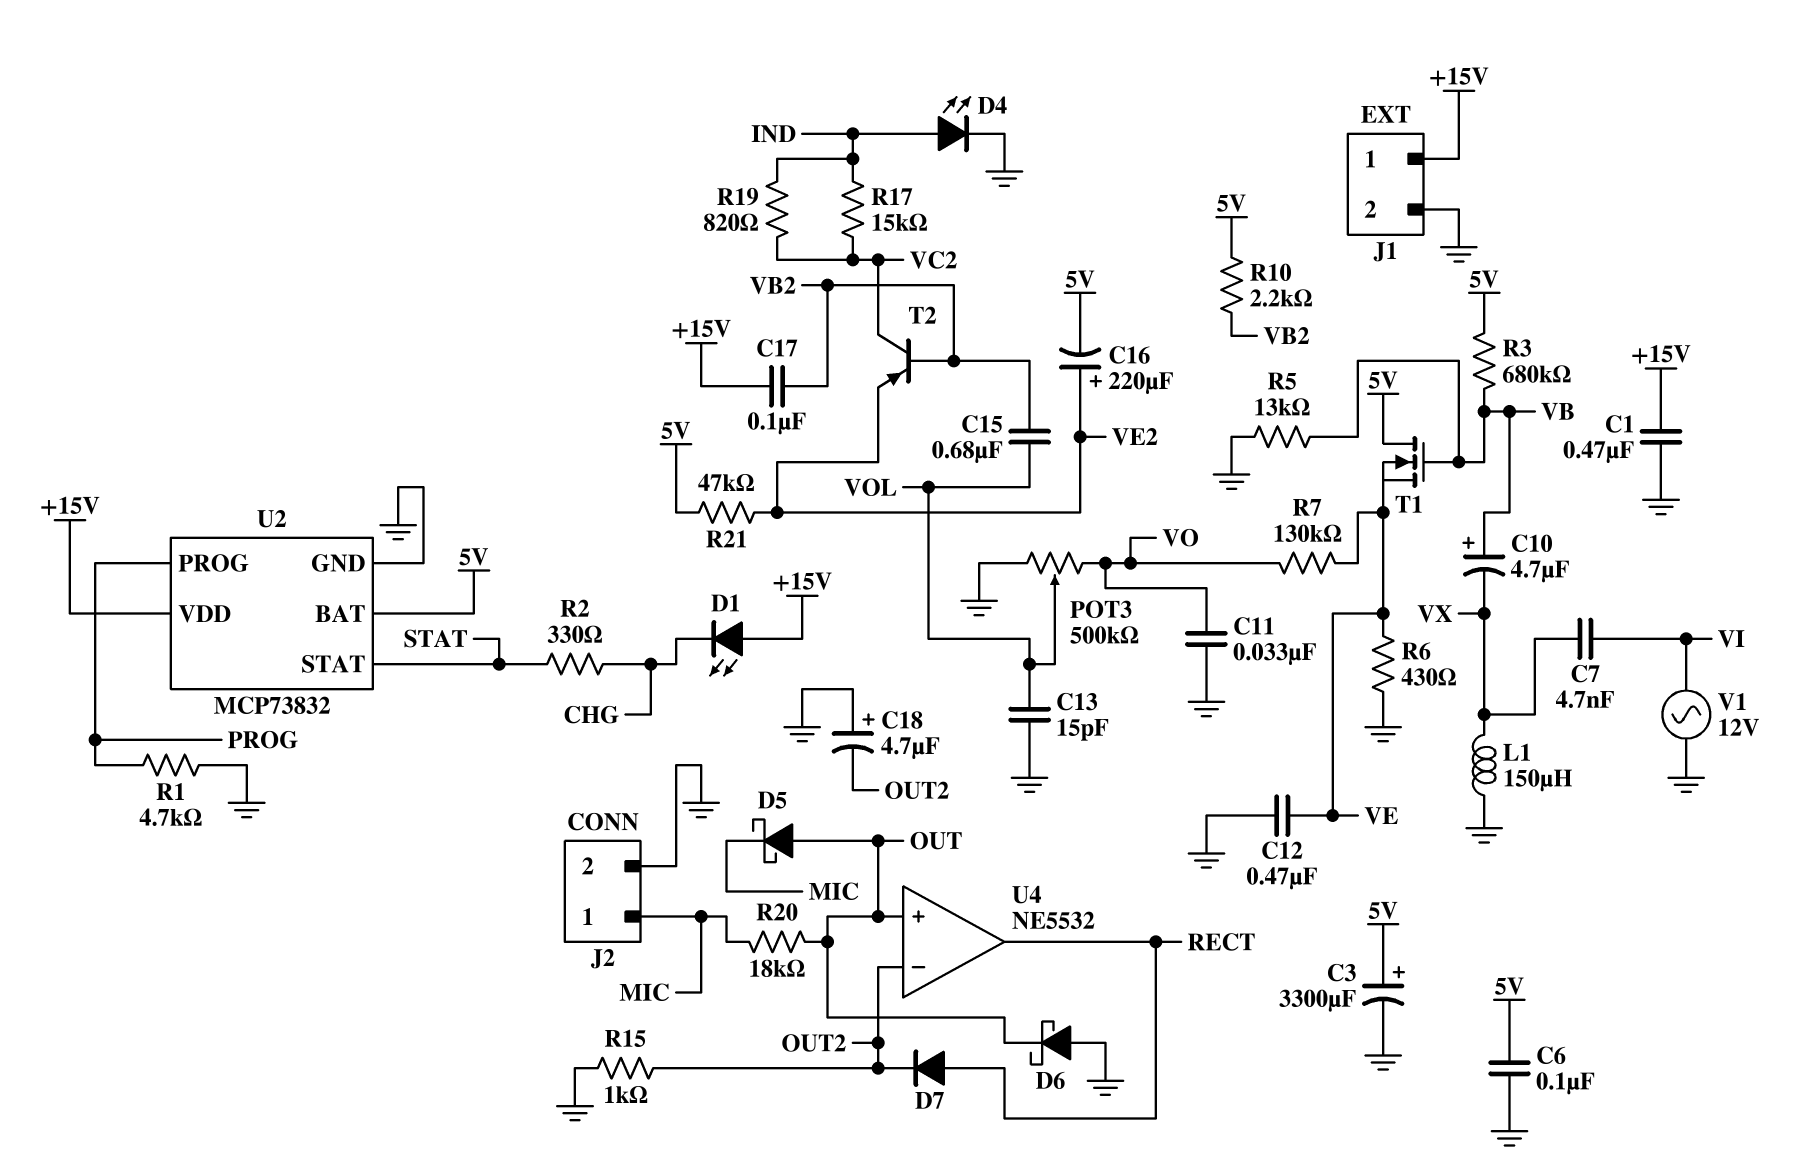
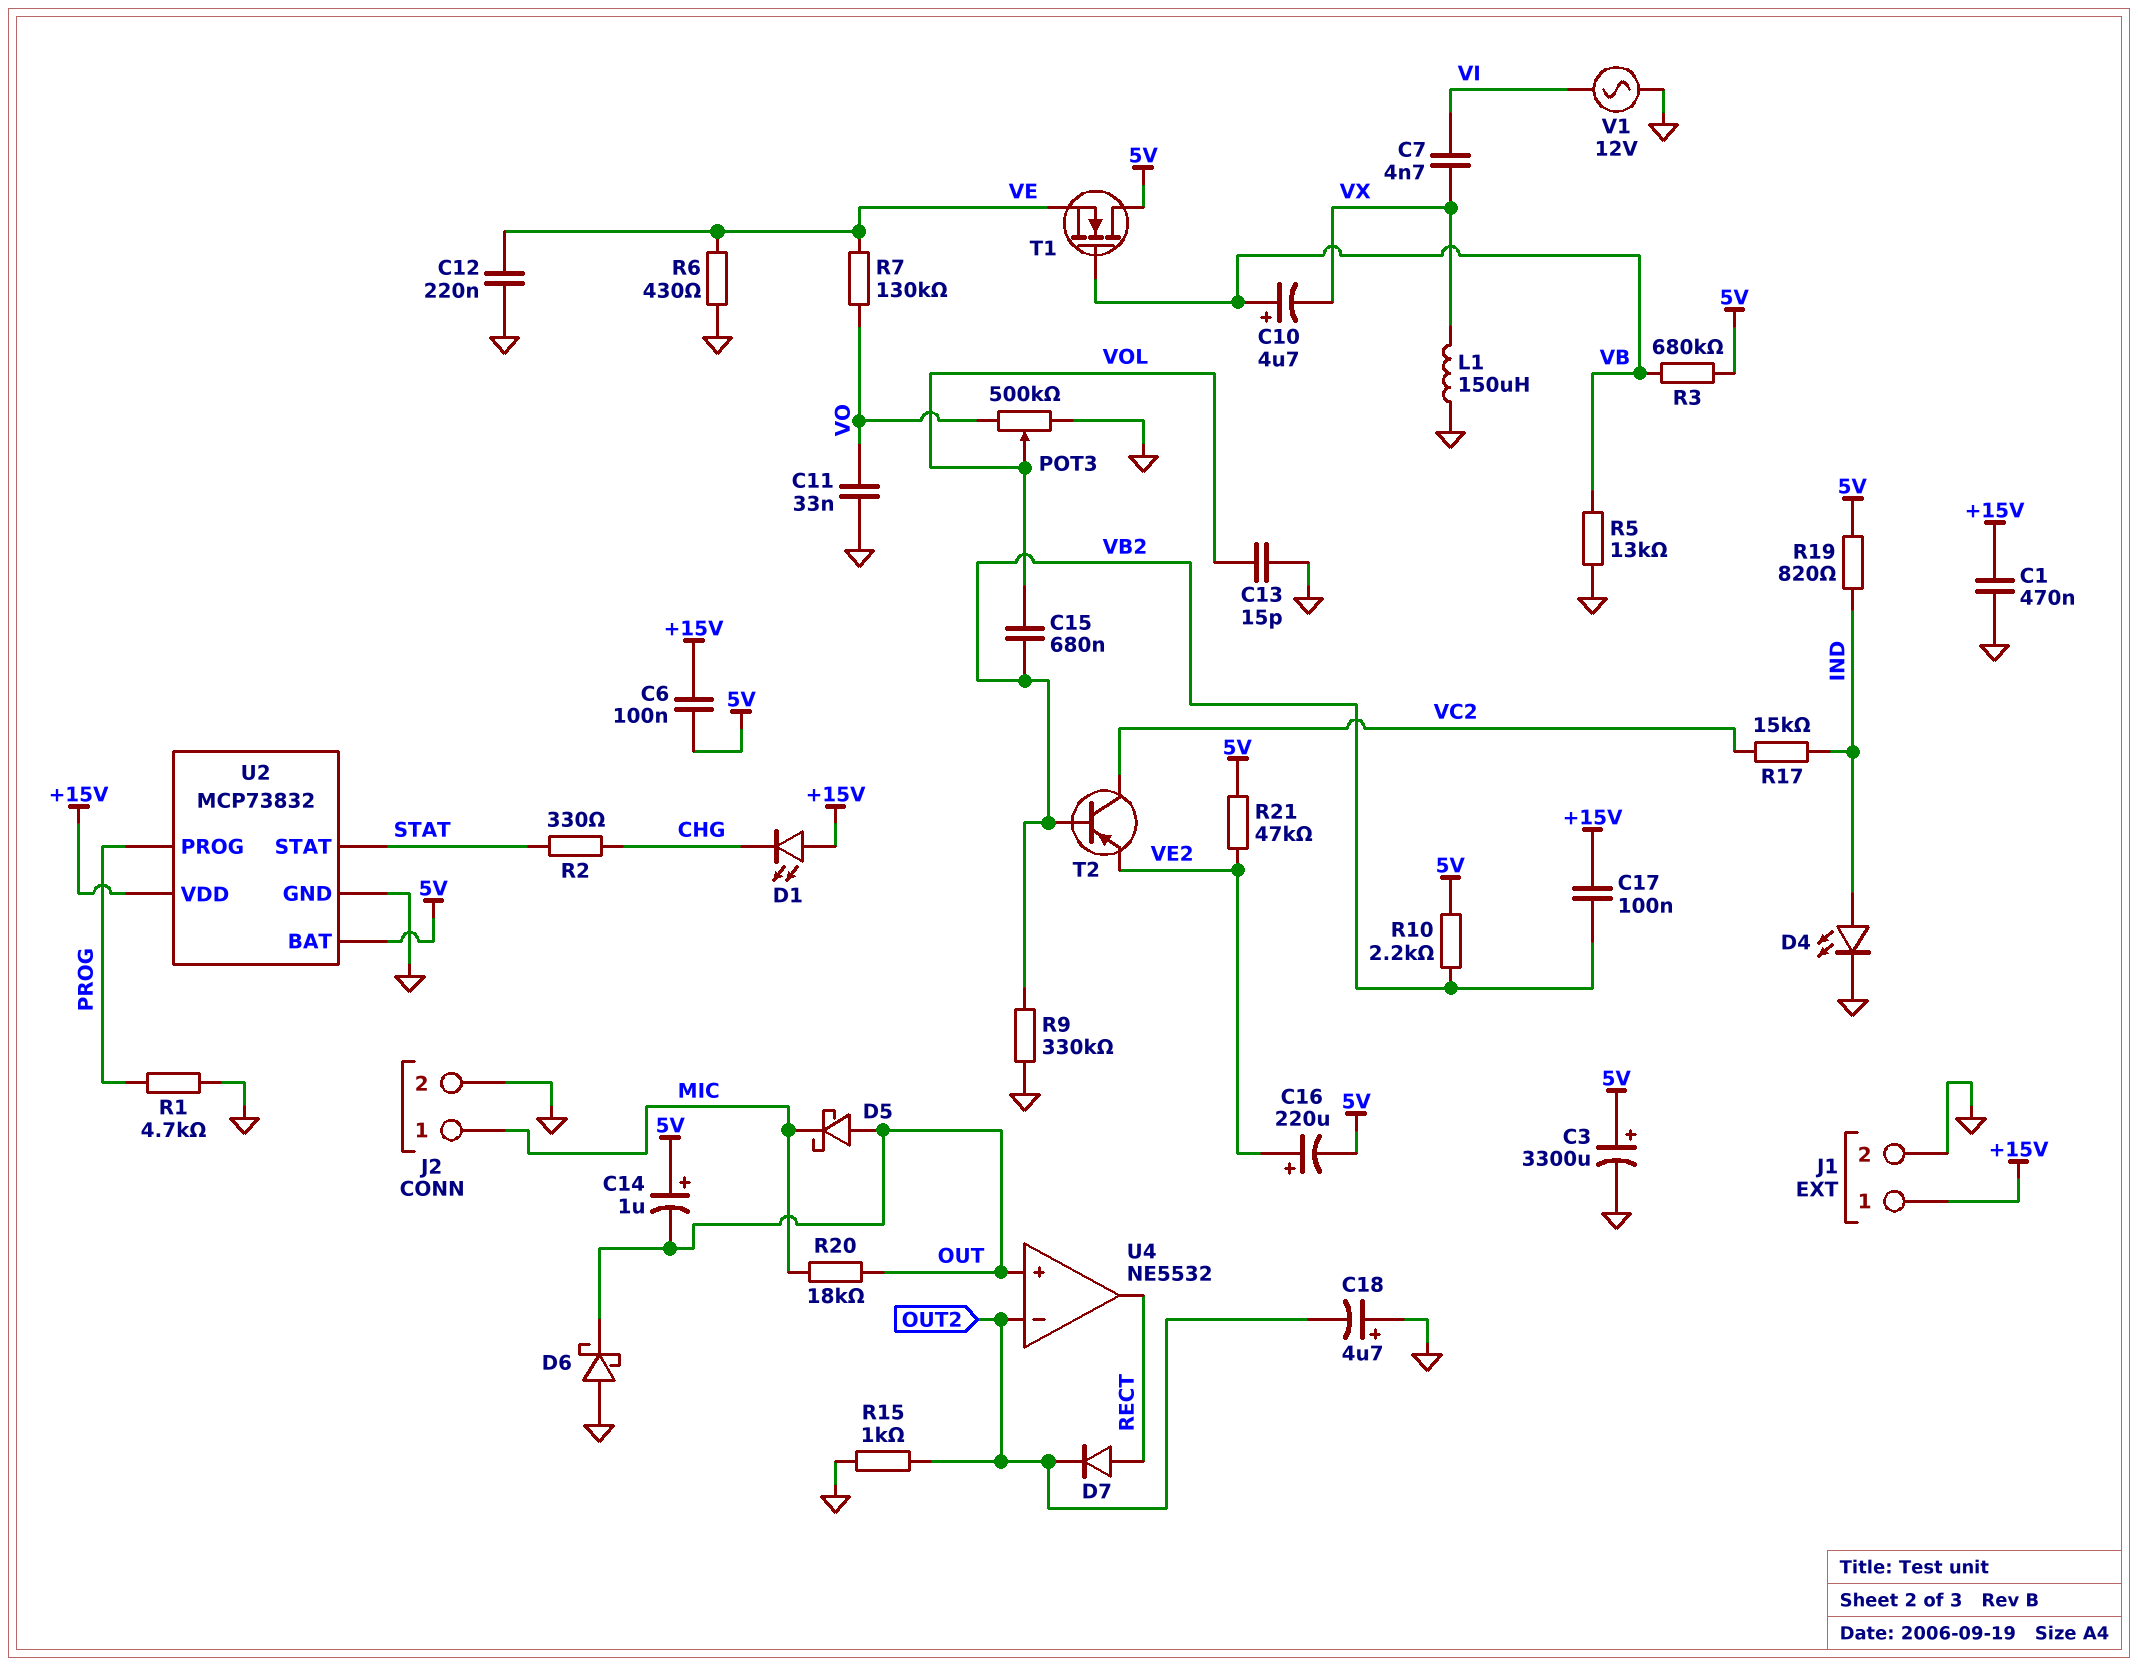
C6: 100nF (5V, GND) -> 100nF (+15V, 5V)
C12: 470nF (GND, VE) -> 220nF (GND, VE)
C14: none -> 1uF (plus 5V, minus OUT)
R9: none -> 330k (GND, VB2)
R19: 820 (IND, VC2) -> 820 (5V, IND)

